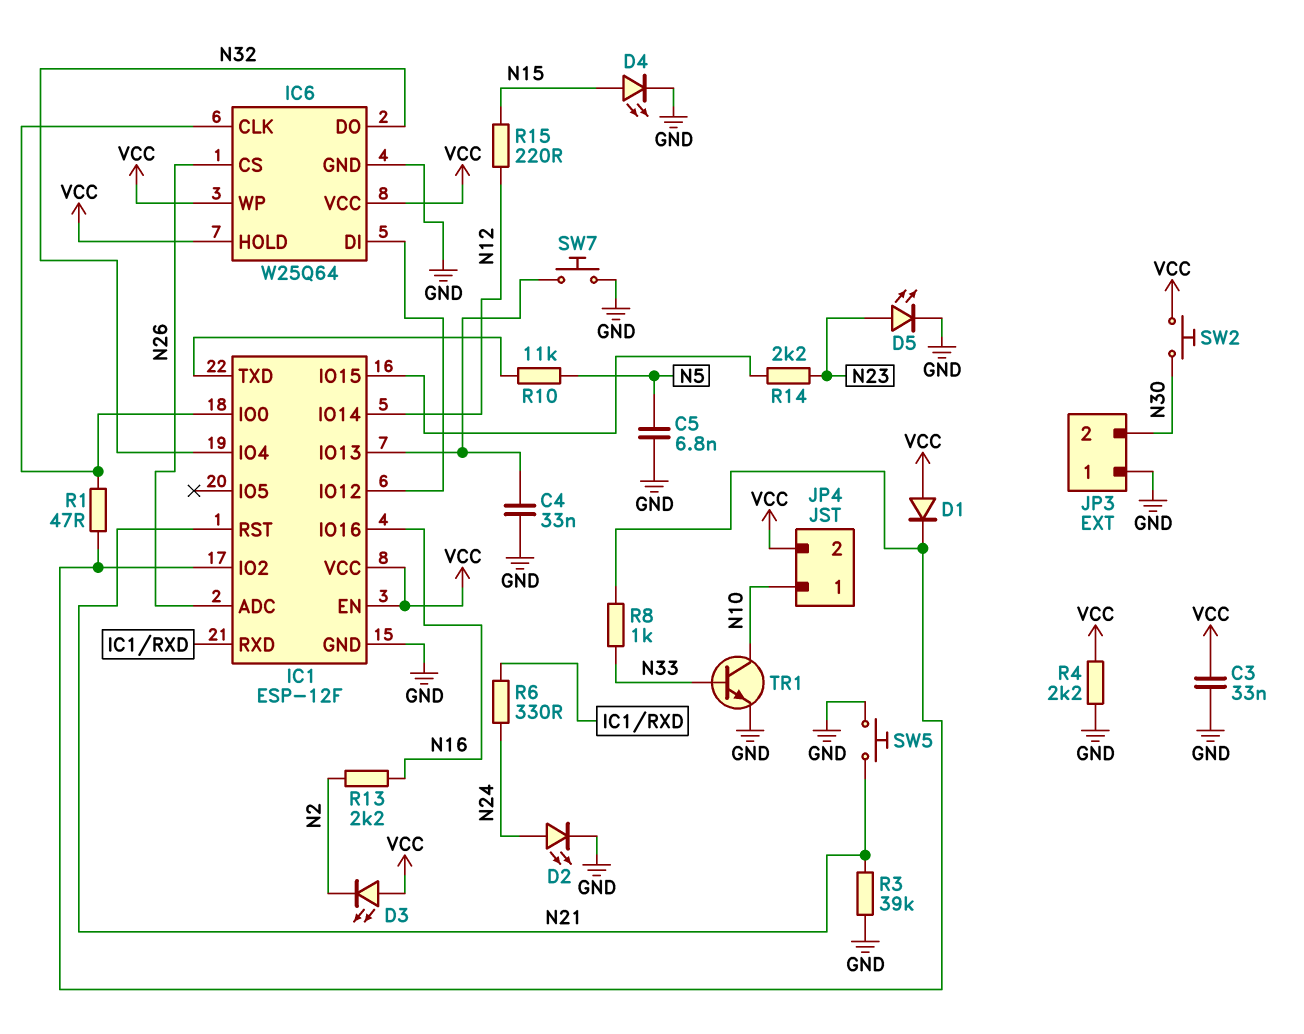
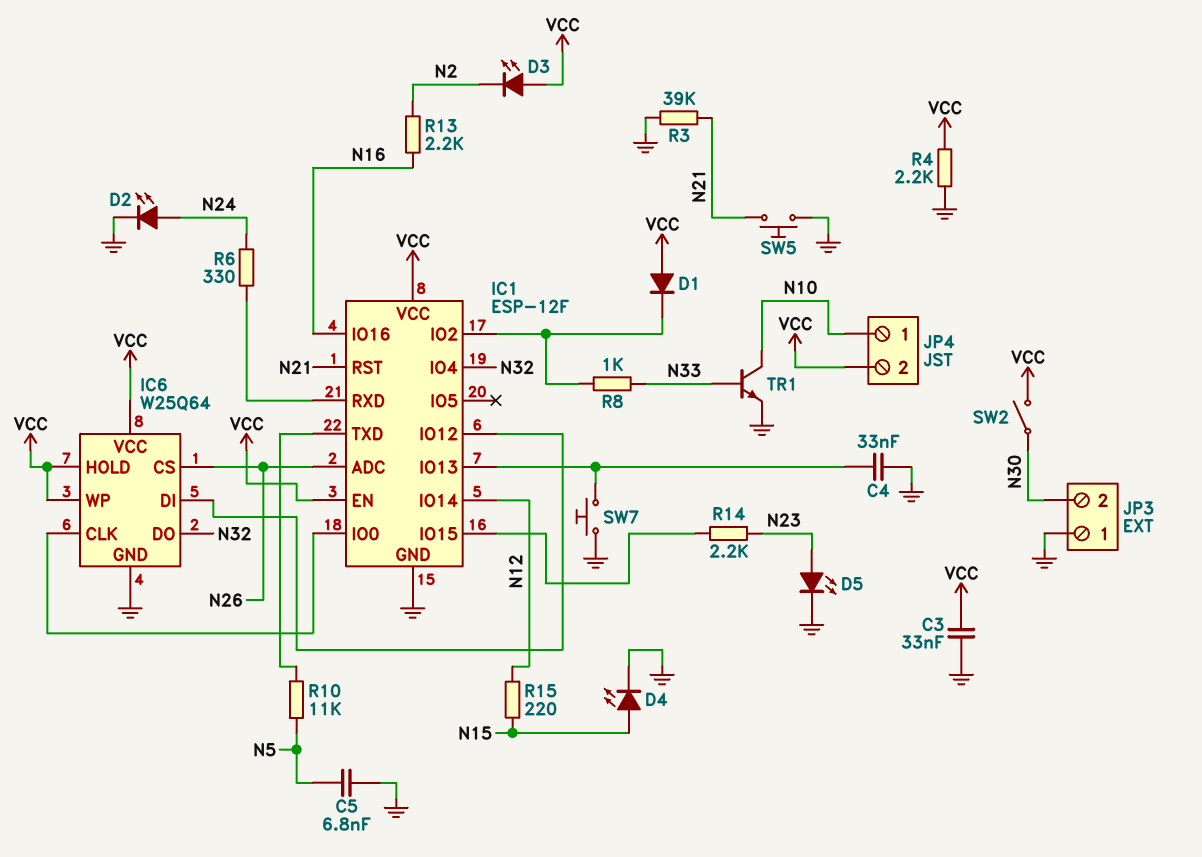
R1: 47 (IC1/IO0, IC1/IO2) -> none
SW2: button (N30, VCC) -> switch (N30, VCC)

